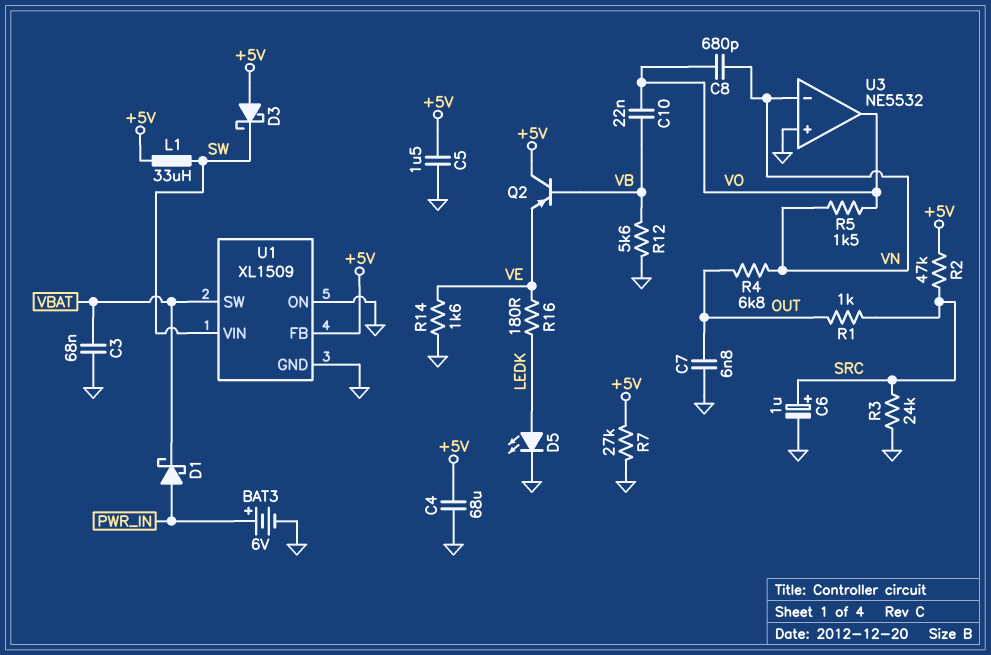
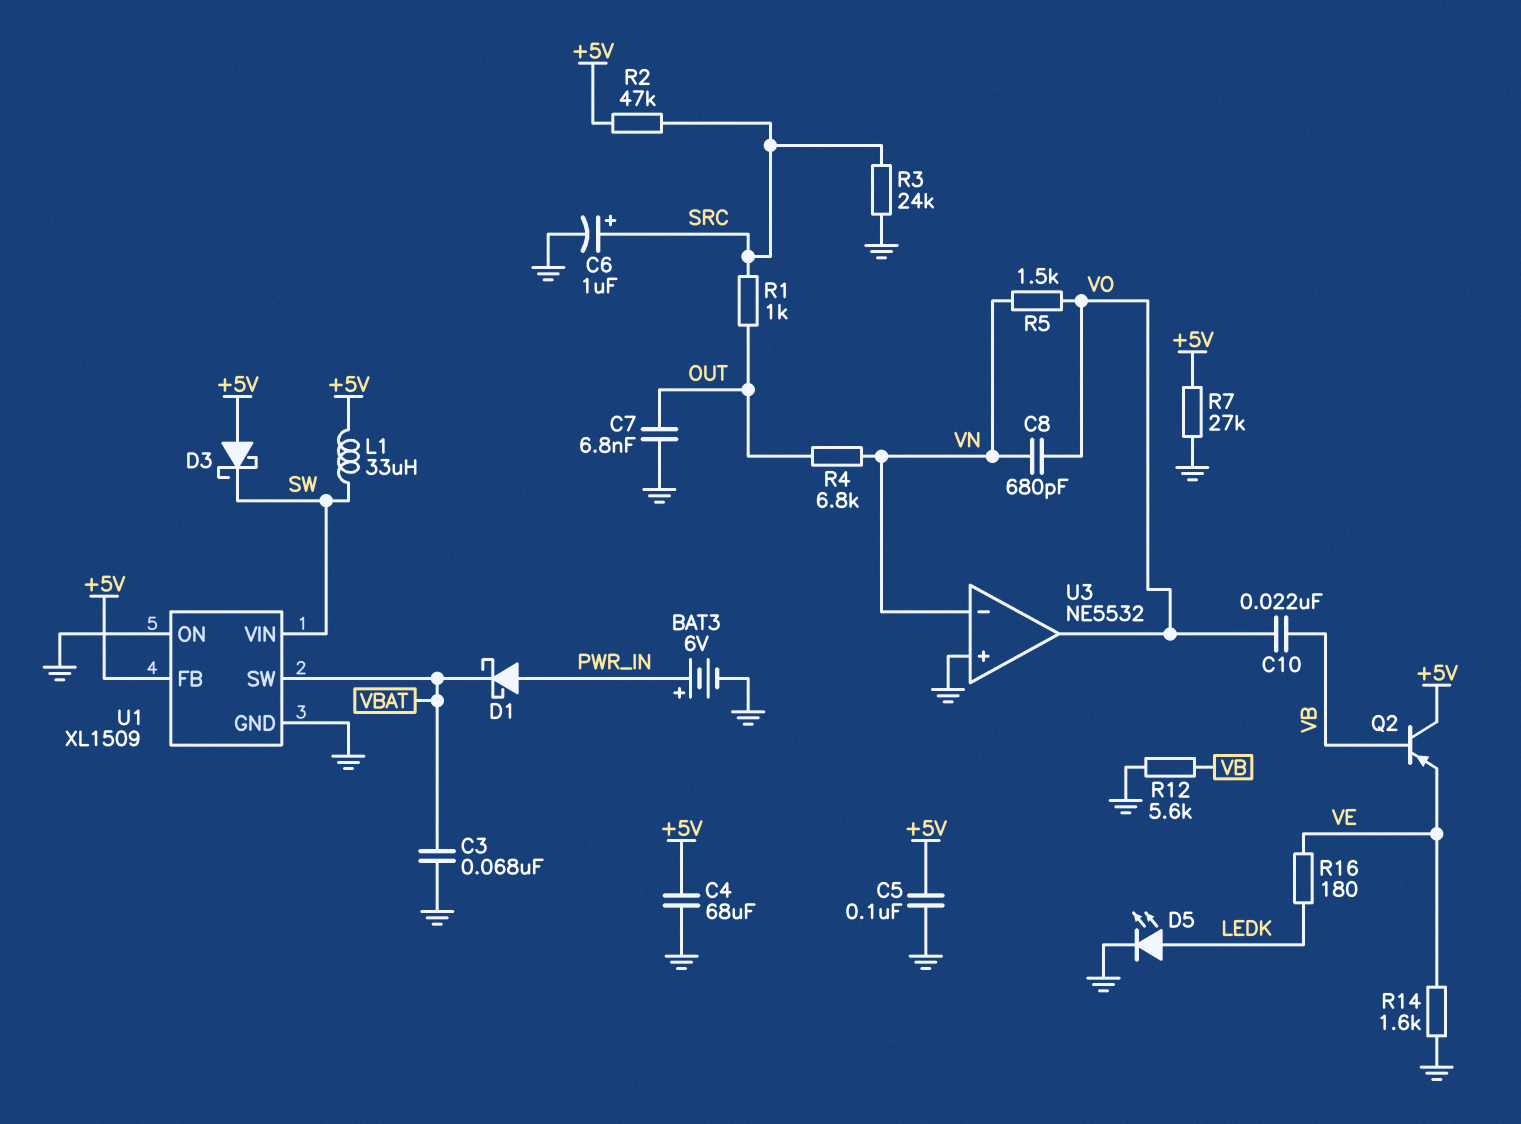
C5: 1.5uF (+5V, GND) -> 100nF (+5V, GND)

